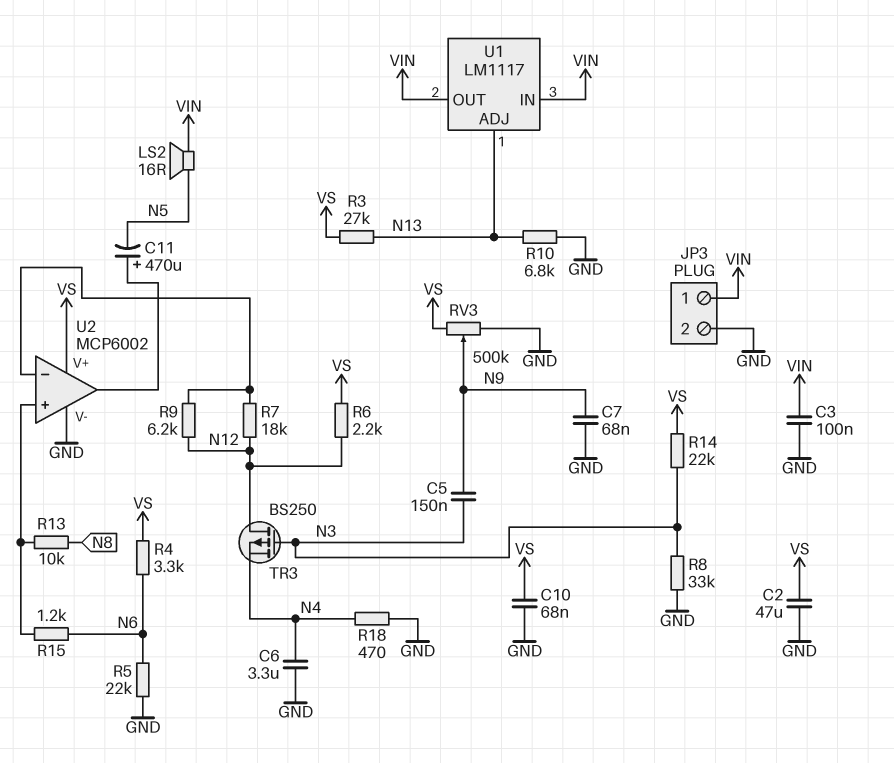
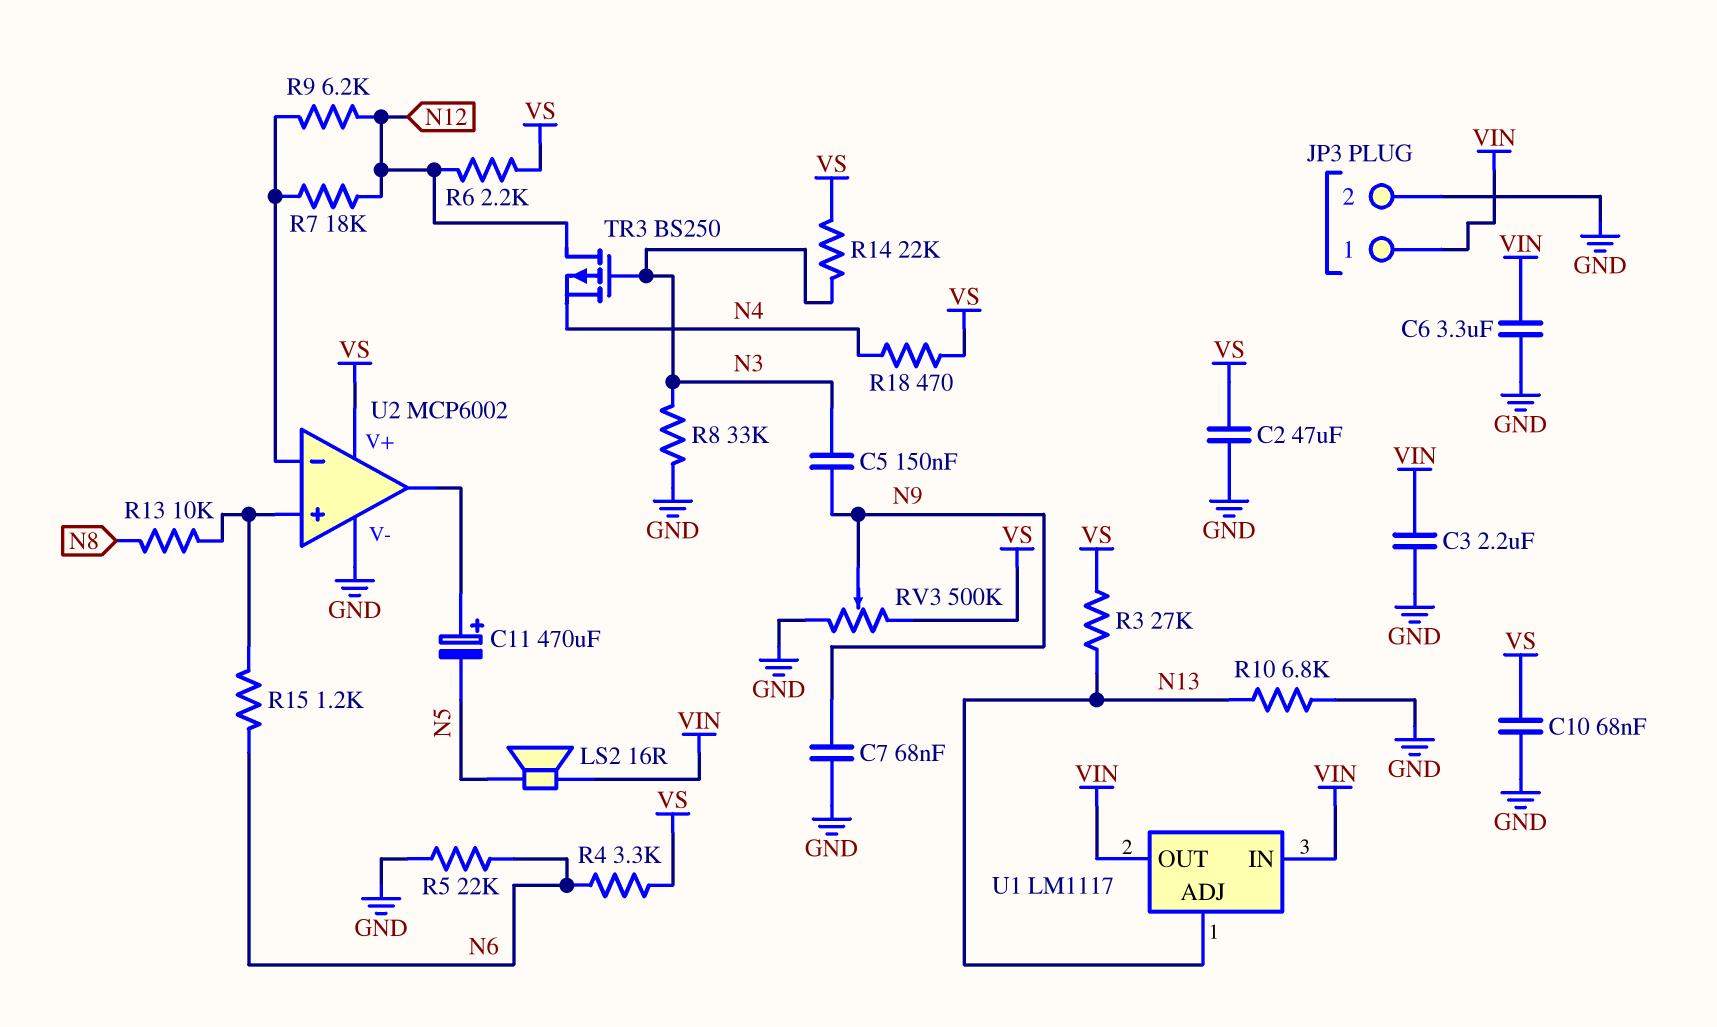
C3: 100nF (GND, VIN) -> 2.2uF (GND, VIN)
C6: 3.3uF (GND, N4) -> 3.3uF (GND, VIN)
R18: 470 (GND, N4) -> 470 (N4, VS)

